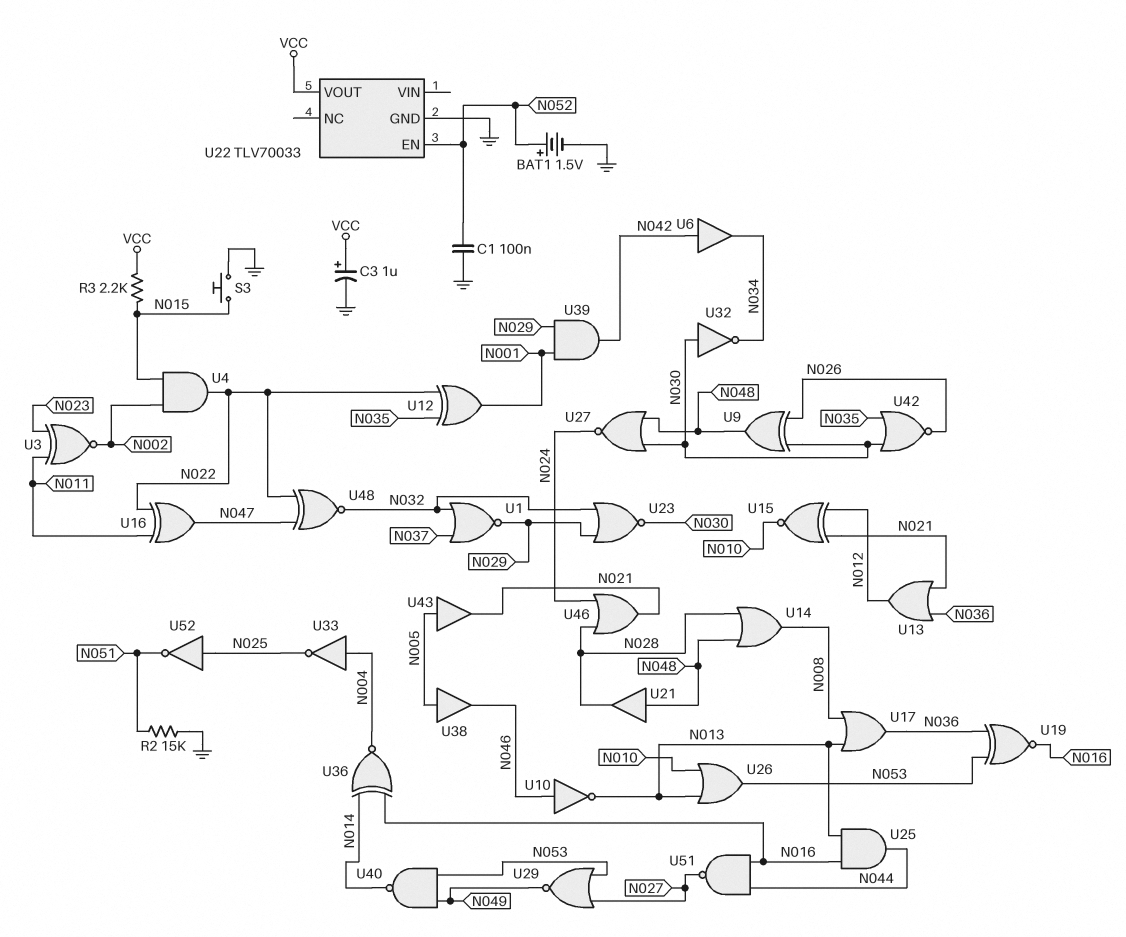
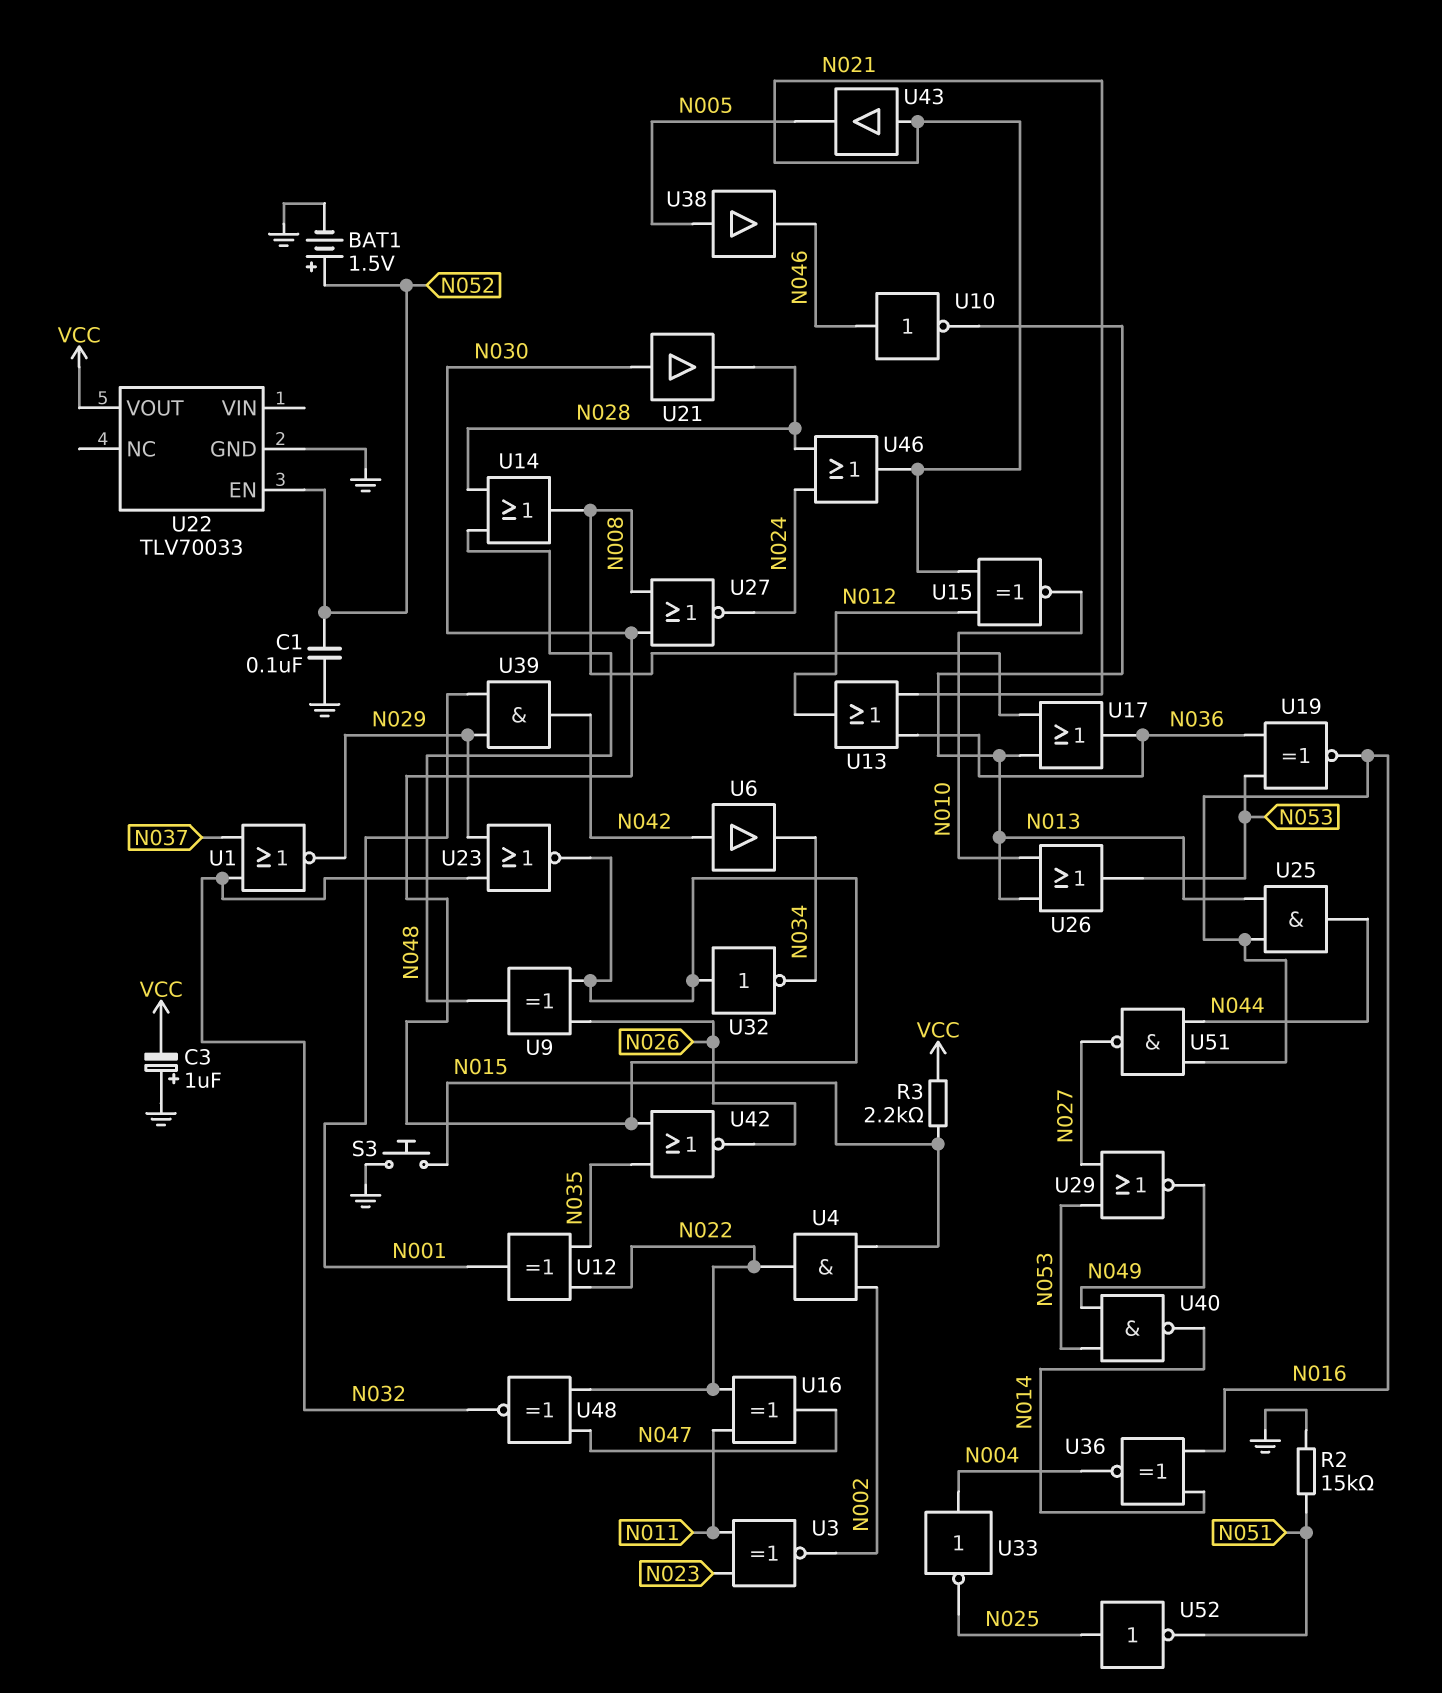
C3: 1uF (plus VCC, minus GND) -> 1uF (plus GND, minus VCC)
U21: buffer (in N048, out N028) -> buffer (in N030, out N028)
U27: NOR (in N030, in N048, out N024) -> NOR (in N008, in N030, out N024)
U43: buffer (in N005, out N021) -> buffer (in N021, out N005)

